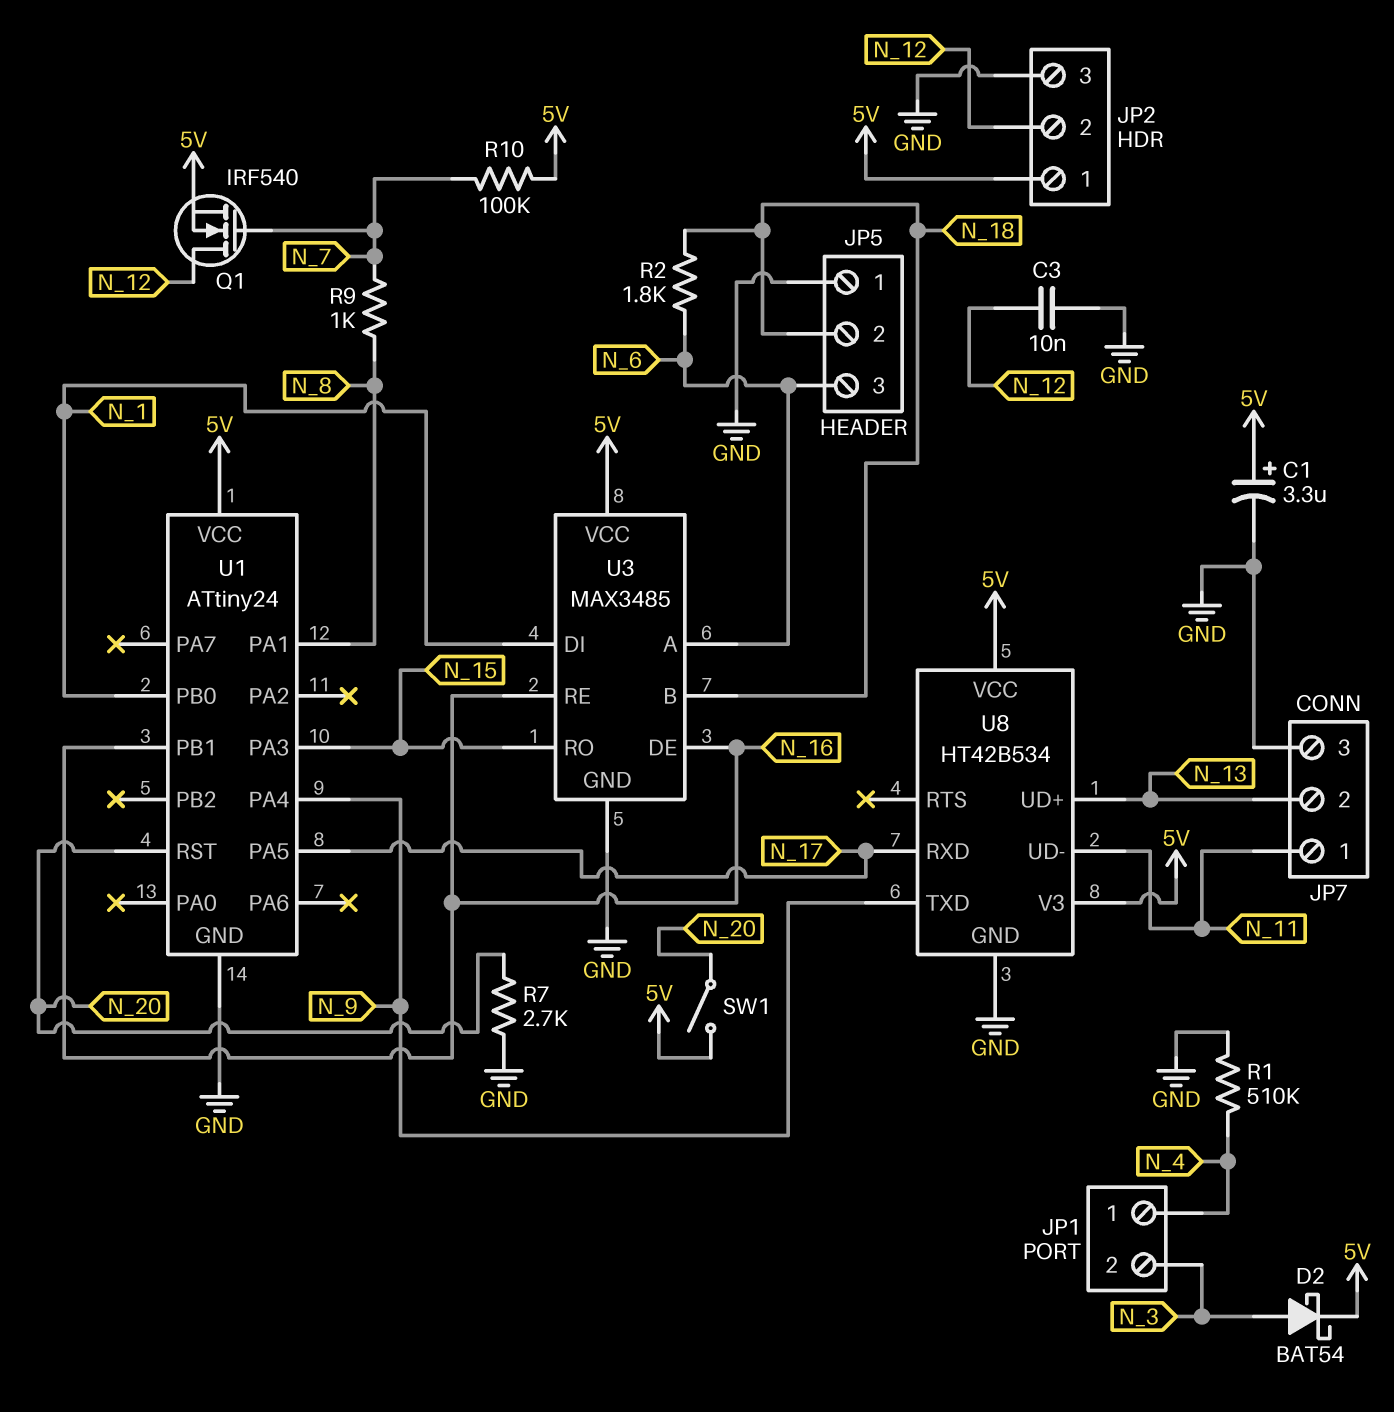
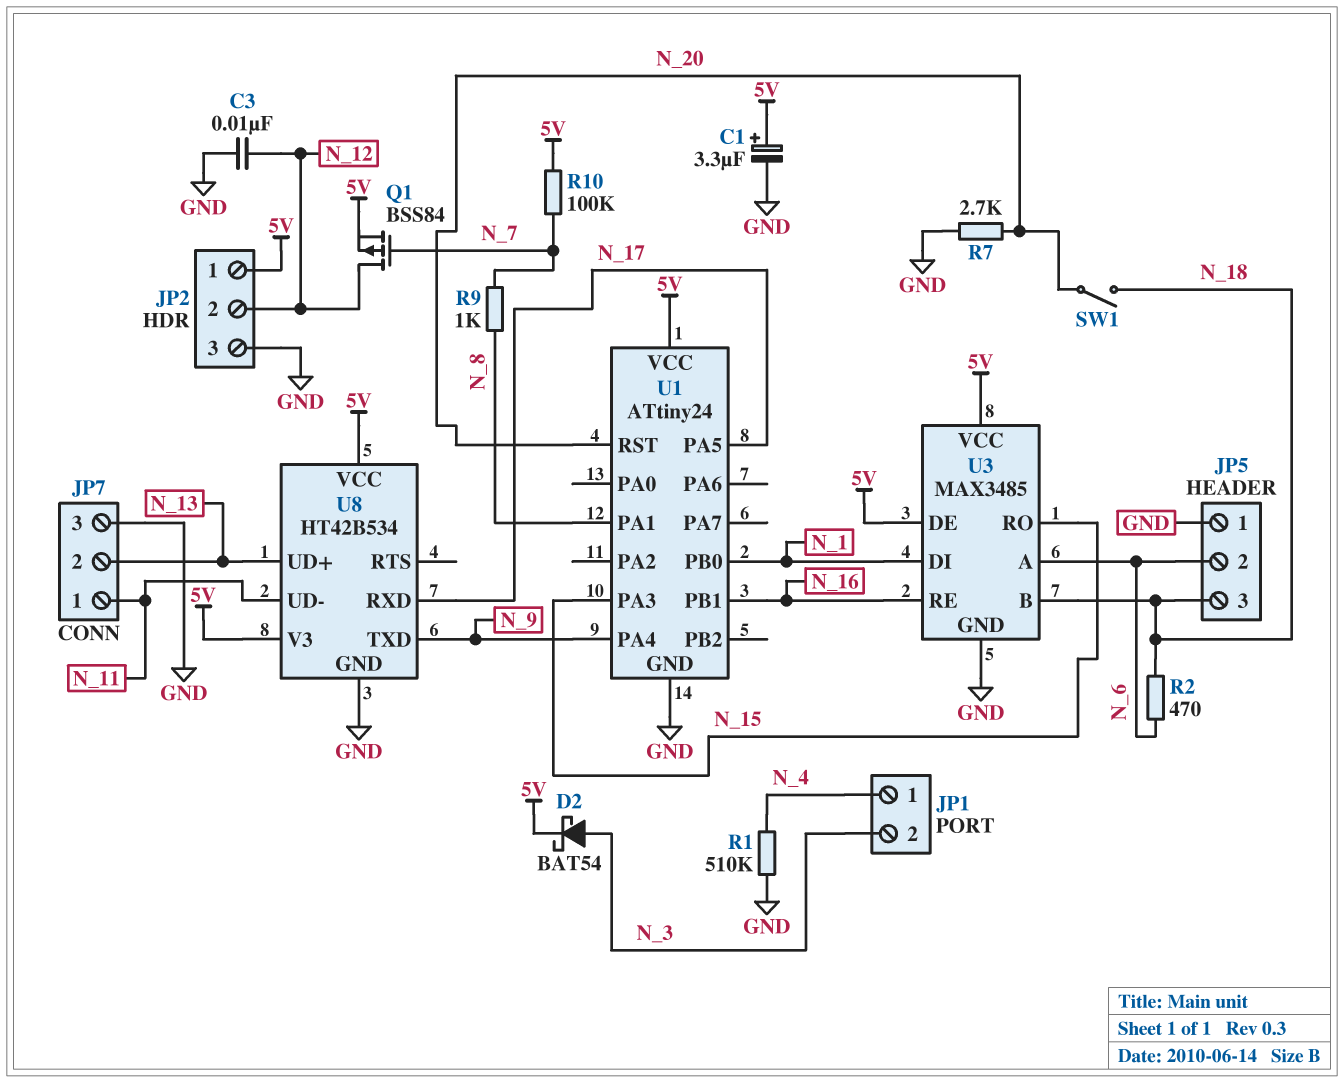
JP5 pin 2: N_18 -> N_6
JP5 pin 3: N_6 -> N_18
Q1: NMOS IRF540 (G N_7, D N_12, S 5V) -> PMOS BSS84 (G N_7, D N_12, S 5V)
R2: 1.8k (N_6, N_18) -> 470 (N_6, N_18)
SW1: switch (5V, N_20) -> switch (N_18, N_20)
U3 pin DE: N_16 -> 5V

